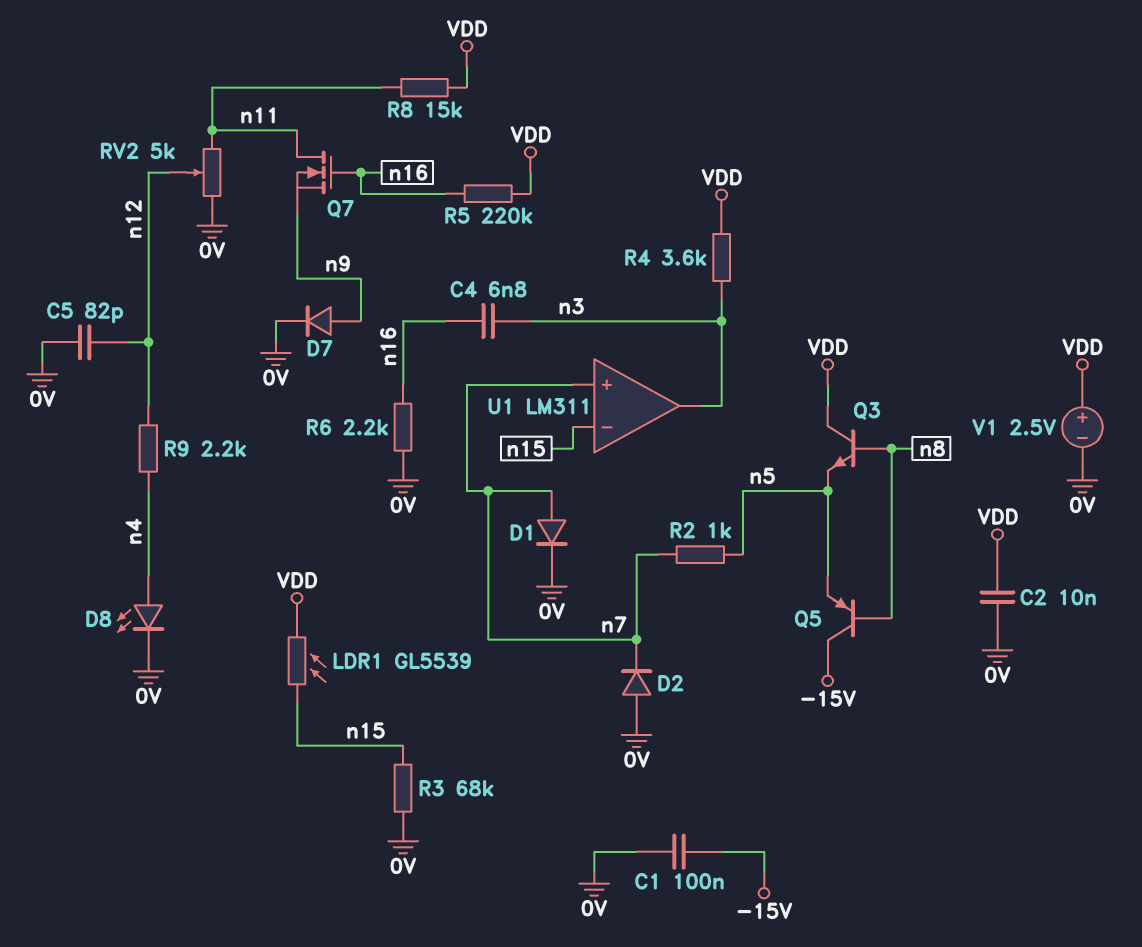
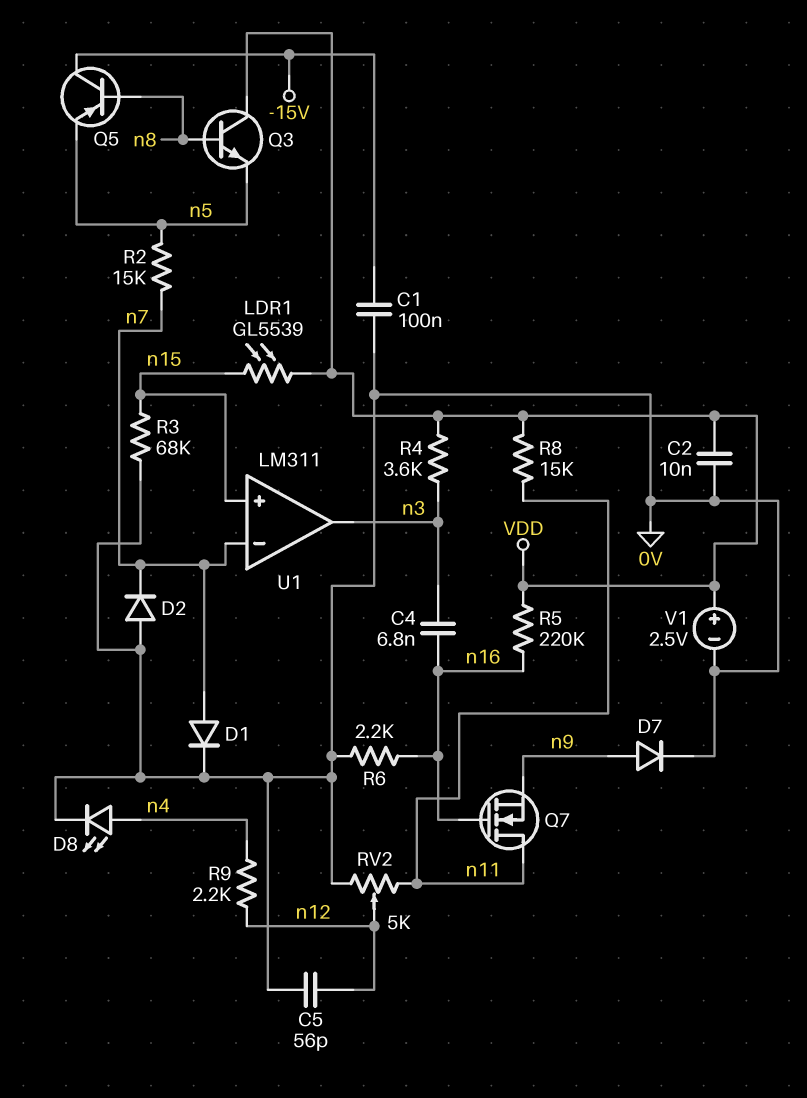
C5: 82pF (0V, n12) -> 56pF (0V, n12)
R2: 1k (n5, n7) -> 15k (n5, n7)
U1 pin in+: n7 -> n15
U1 pin in-: n15 -> n7

